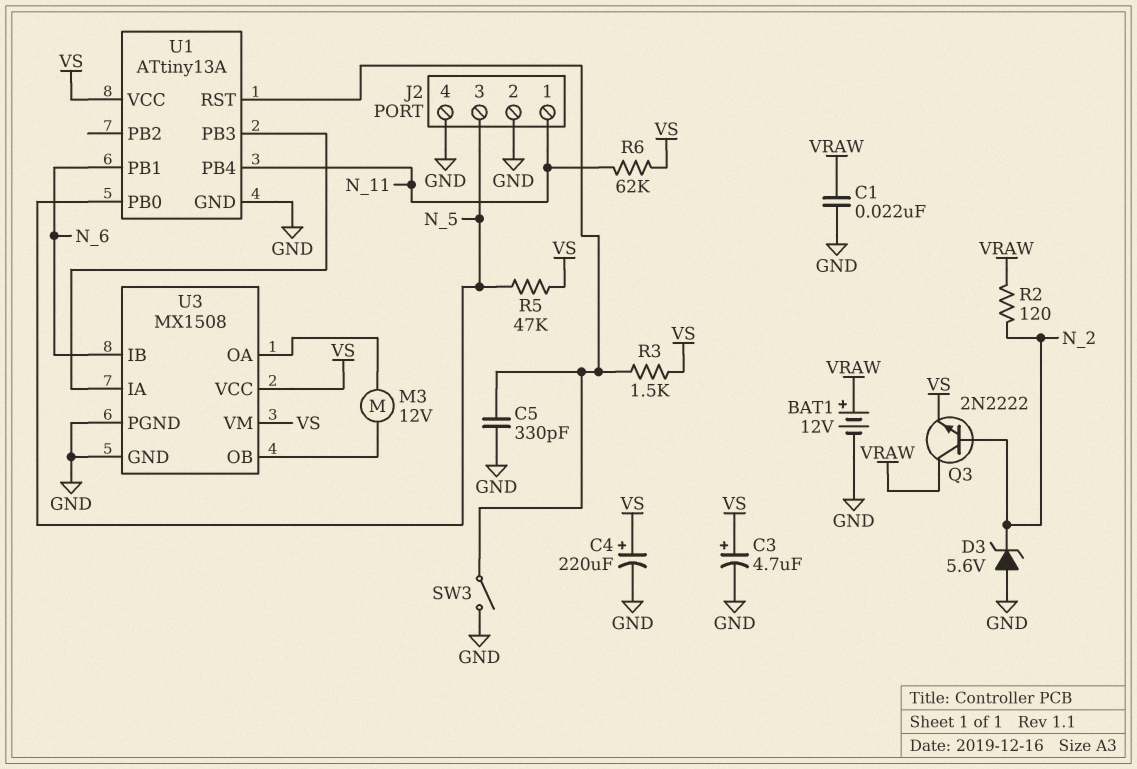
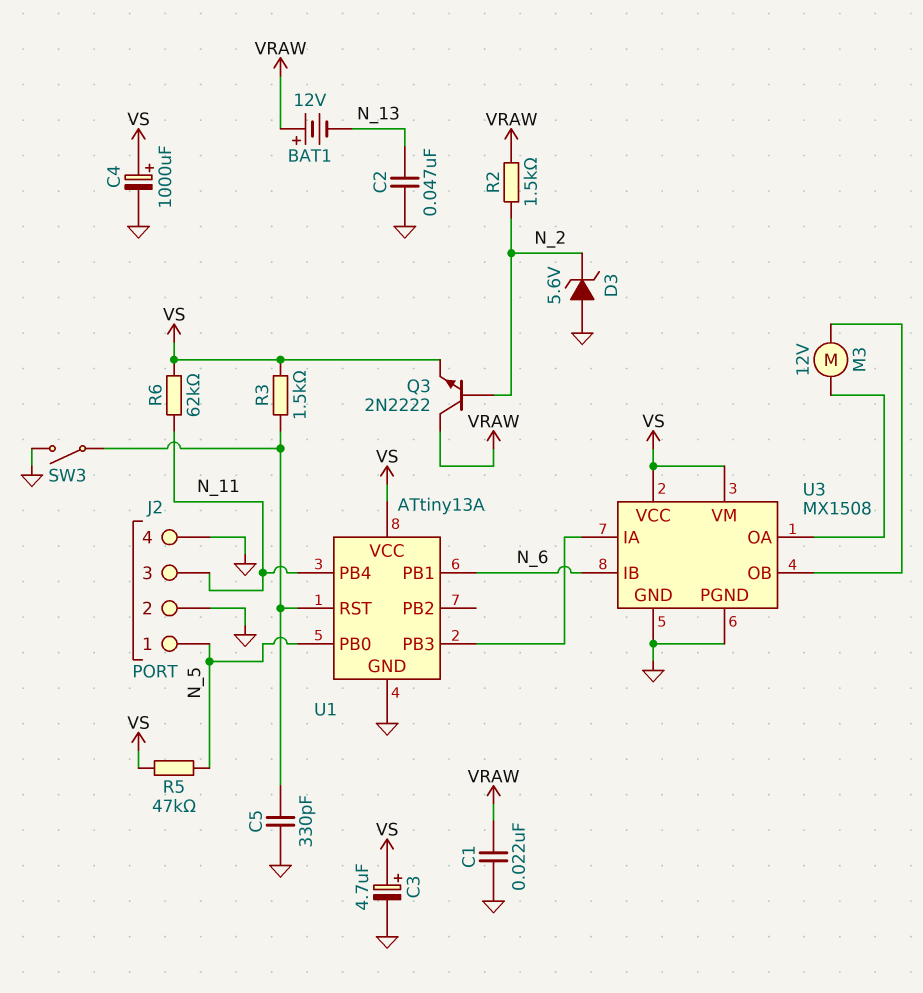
BAT1: 12V (plus VRAW, minus GND) -> 12V (plus VRAW, minus N_13)
C2: none -> 47nF (GND, N_13)
C4: 220uF (plus VS, minus GND) -> 1000uF (plus VS, minus GND)
J2 pin 1: N_11 -> N_5
J2 pin 3: N_5 -> N_11
R2: 120 (N_2, VRAW) -> 1.5k (N_2, VRAW)

